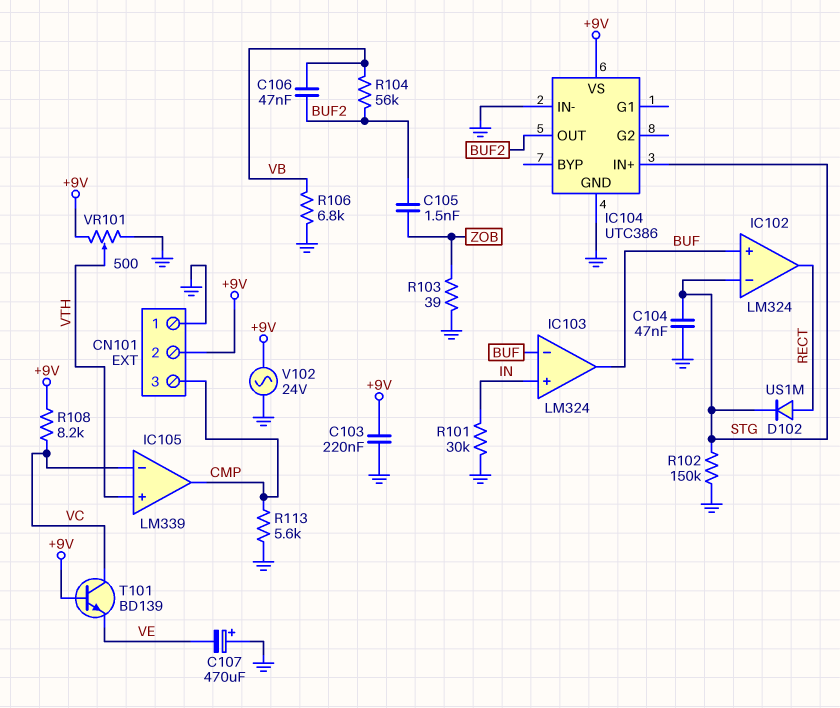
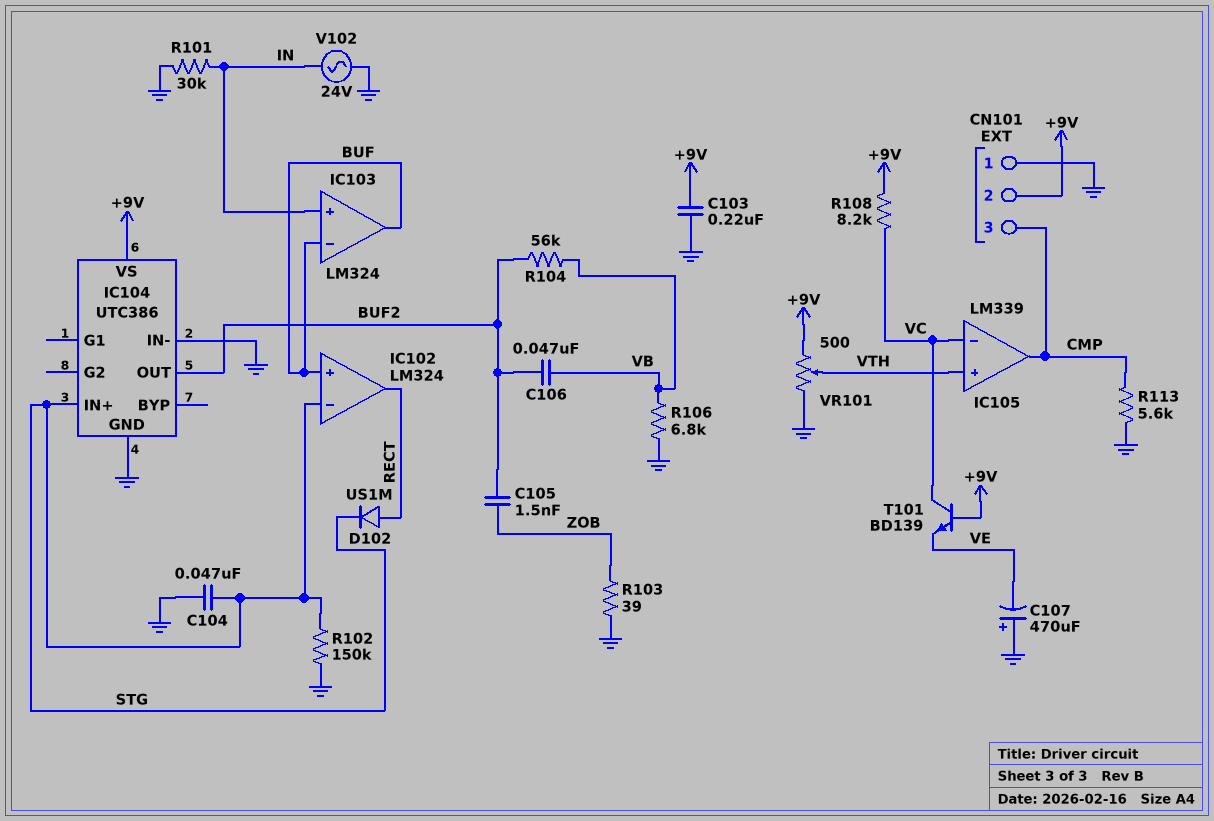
V102: AC 24V (+9V, GND) -> AC 24V (GND, IN)

